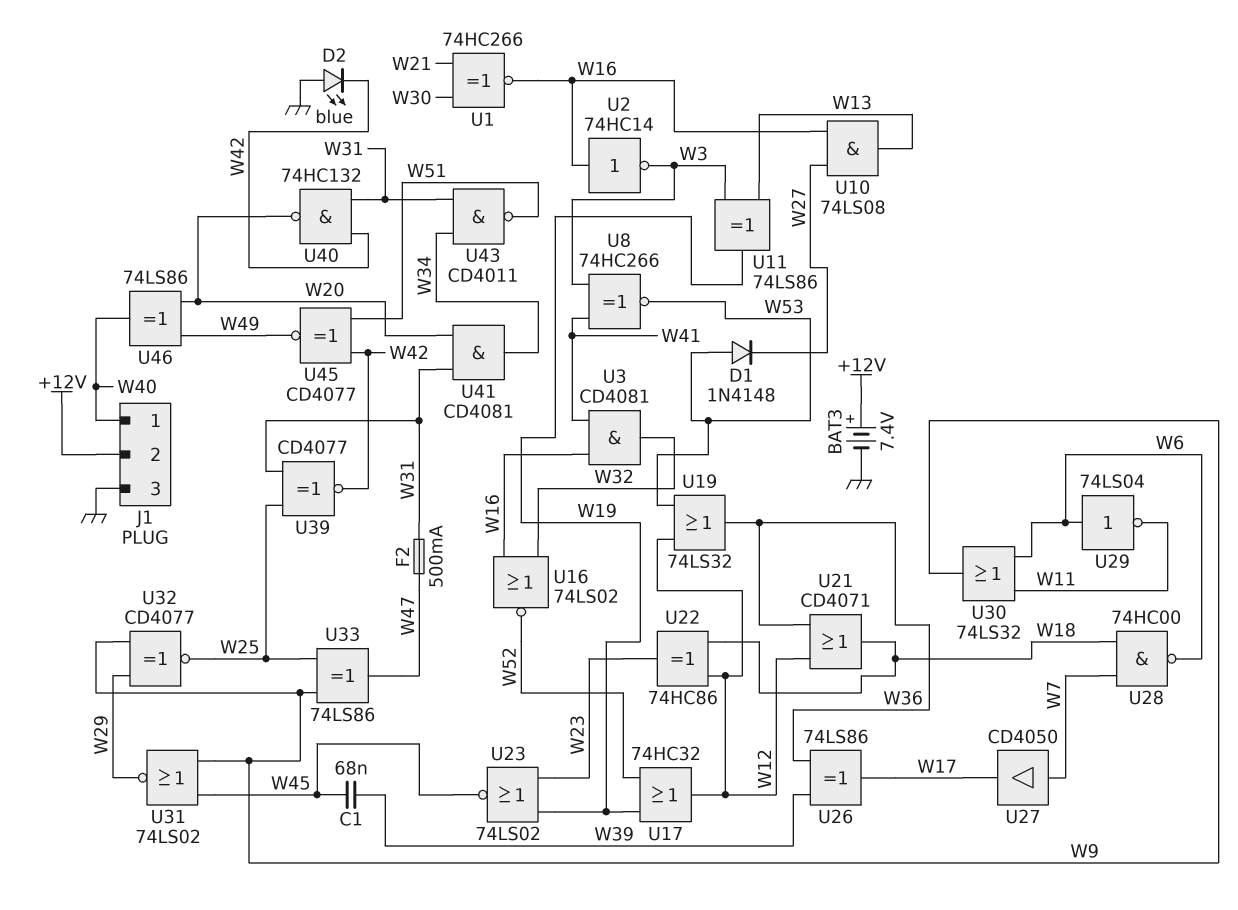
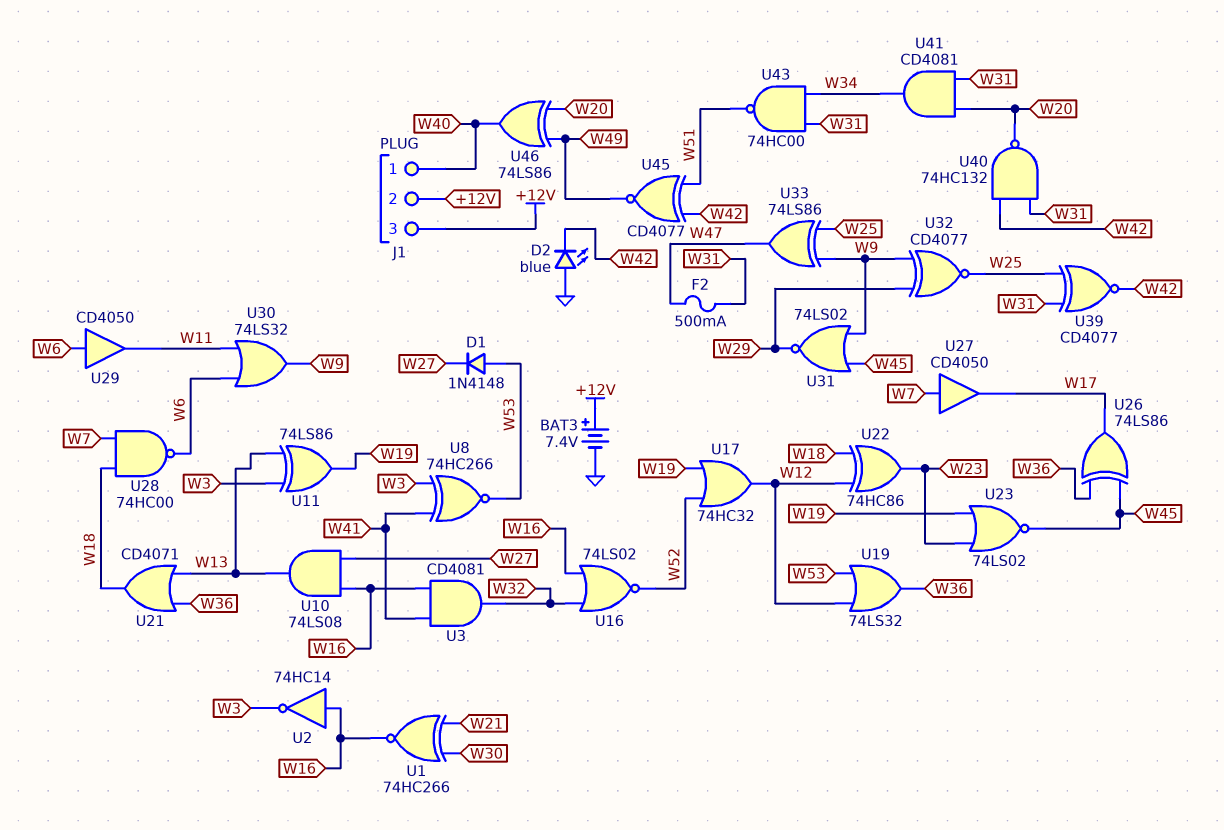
C1: 68nF (W39, W45) -> none
J1 pin 3: GND -> +12V
U21: OR CD4071 (in W12, in W36, out W18) -> OR CD4071 (in W13, in W36, out W18)
U26: XOR 74LS86 (in W36, in W39, out W17) -> XOR 74LS86 (in W36, in W45, out W17)
U29: NOT 74LS04 (in W6, out W11) -> buffer CD4050 (in W6, out W11)
U43: NAND CD4011 (in W31, in W34, out W51) -> NAND 74HC00 (in W31, in W34, out W51)

